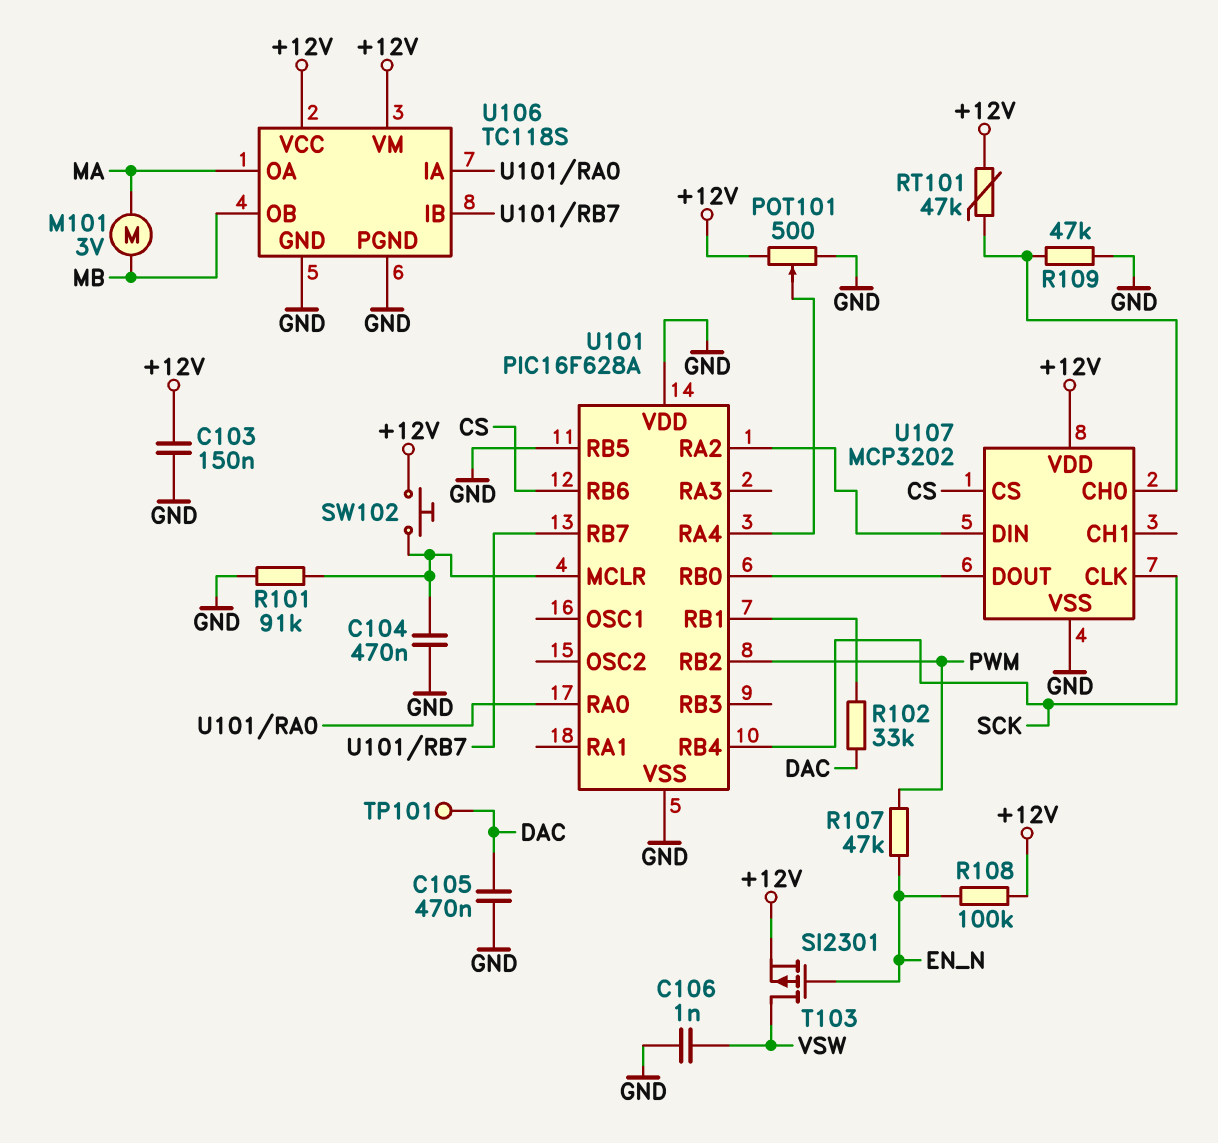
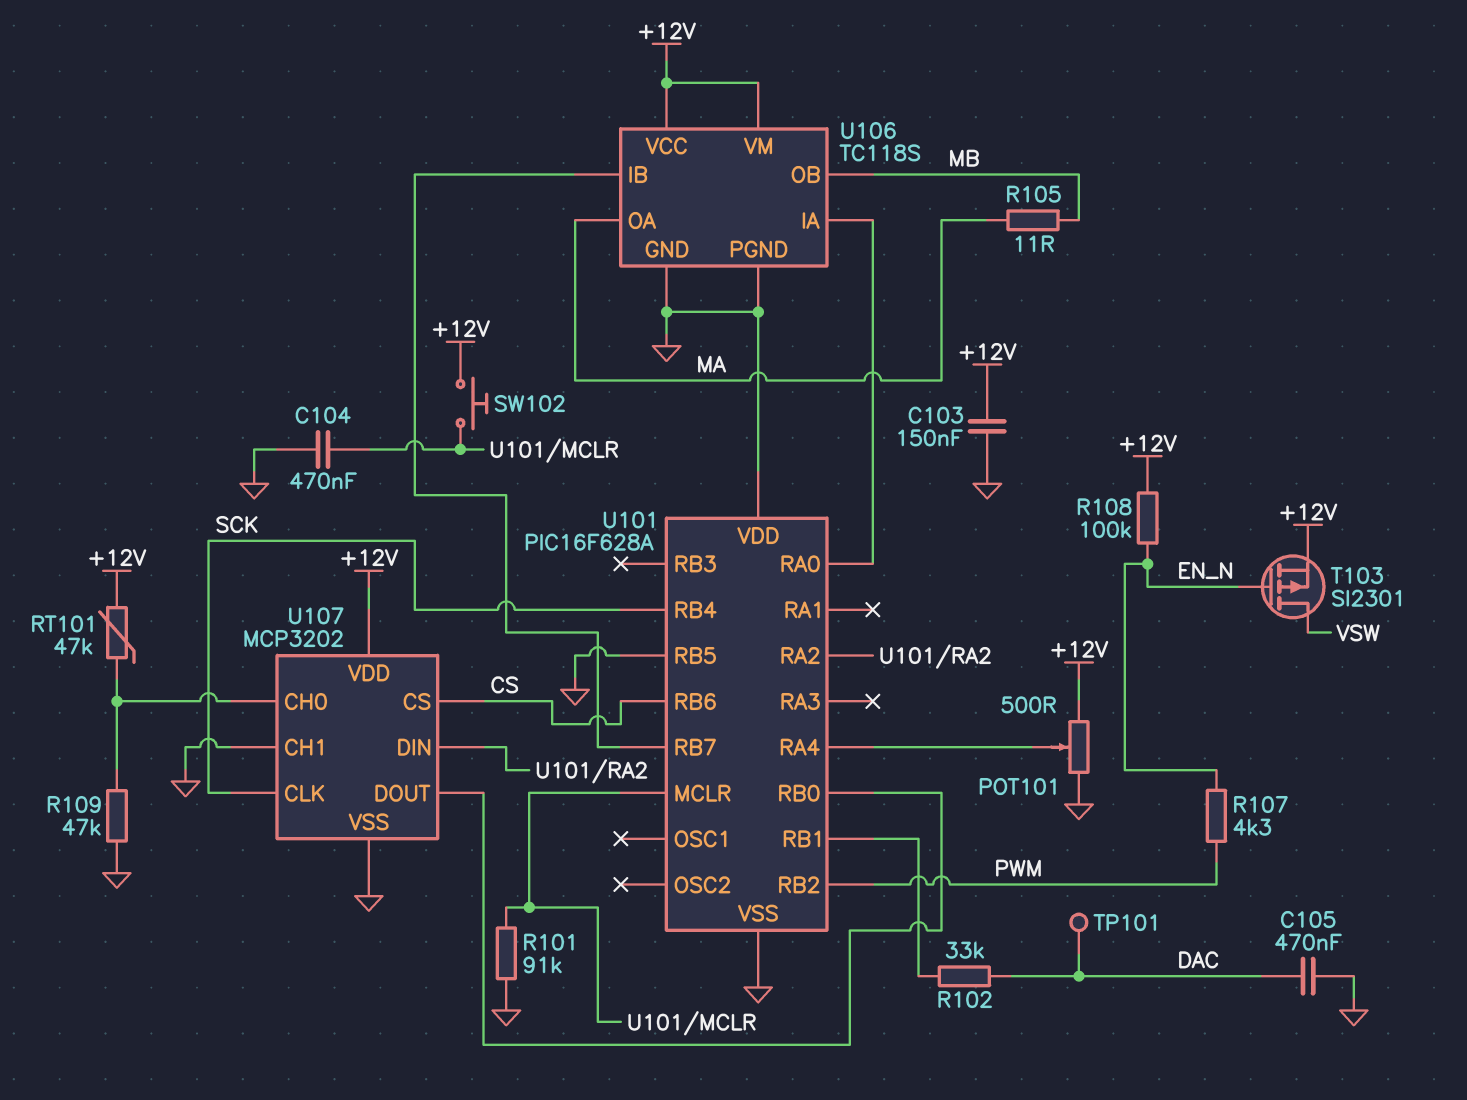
C106: 1nF (GND, VSW) -> none
M101: motor 3V (MA, MB) -> none
R105: none -> 11 (MA, MB)
R107: 47k (EN_N, PWM) -> 4.3k (EN_N, PWM)
U107 pin CH1: none -> GND

